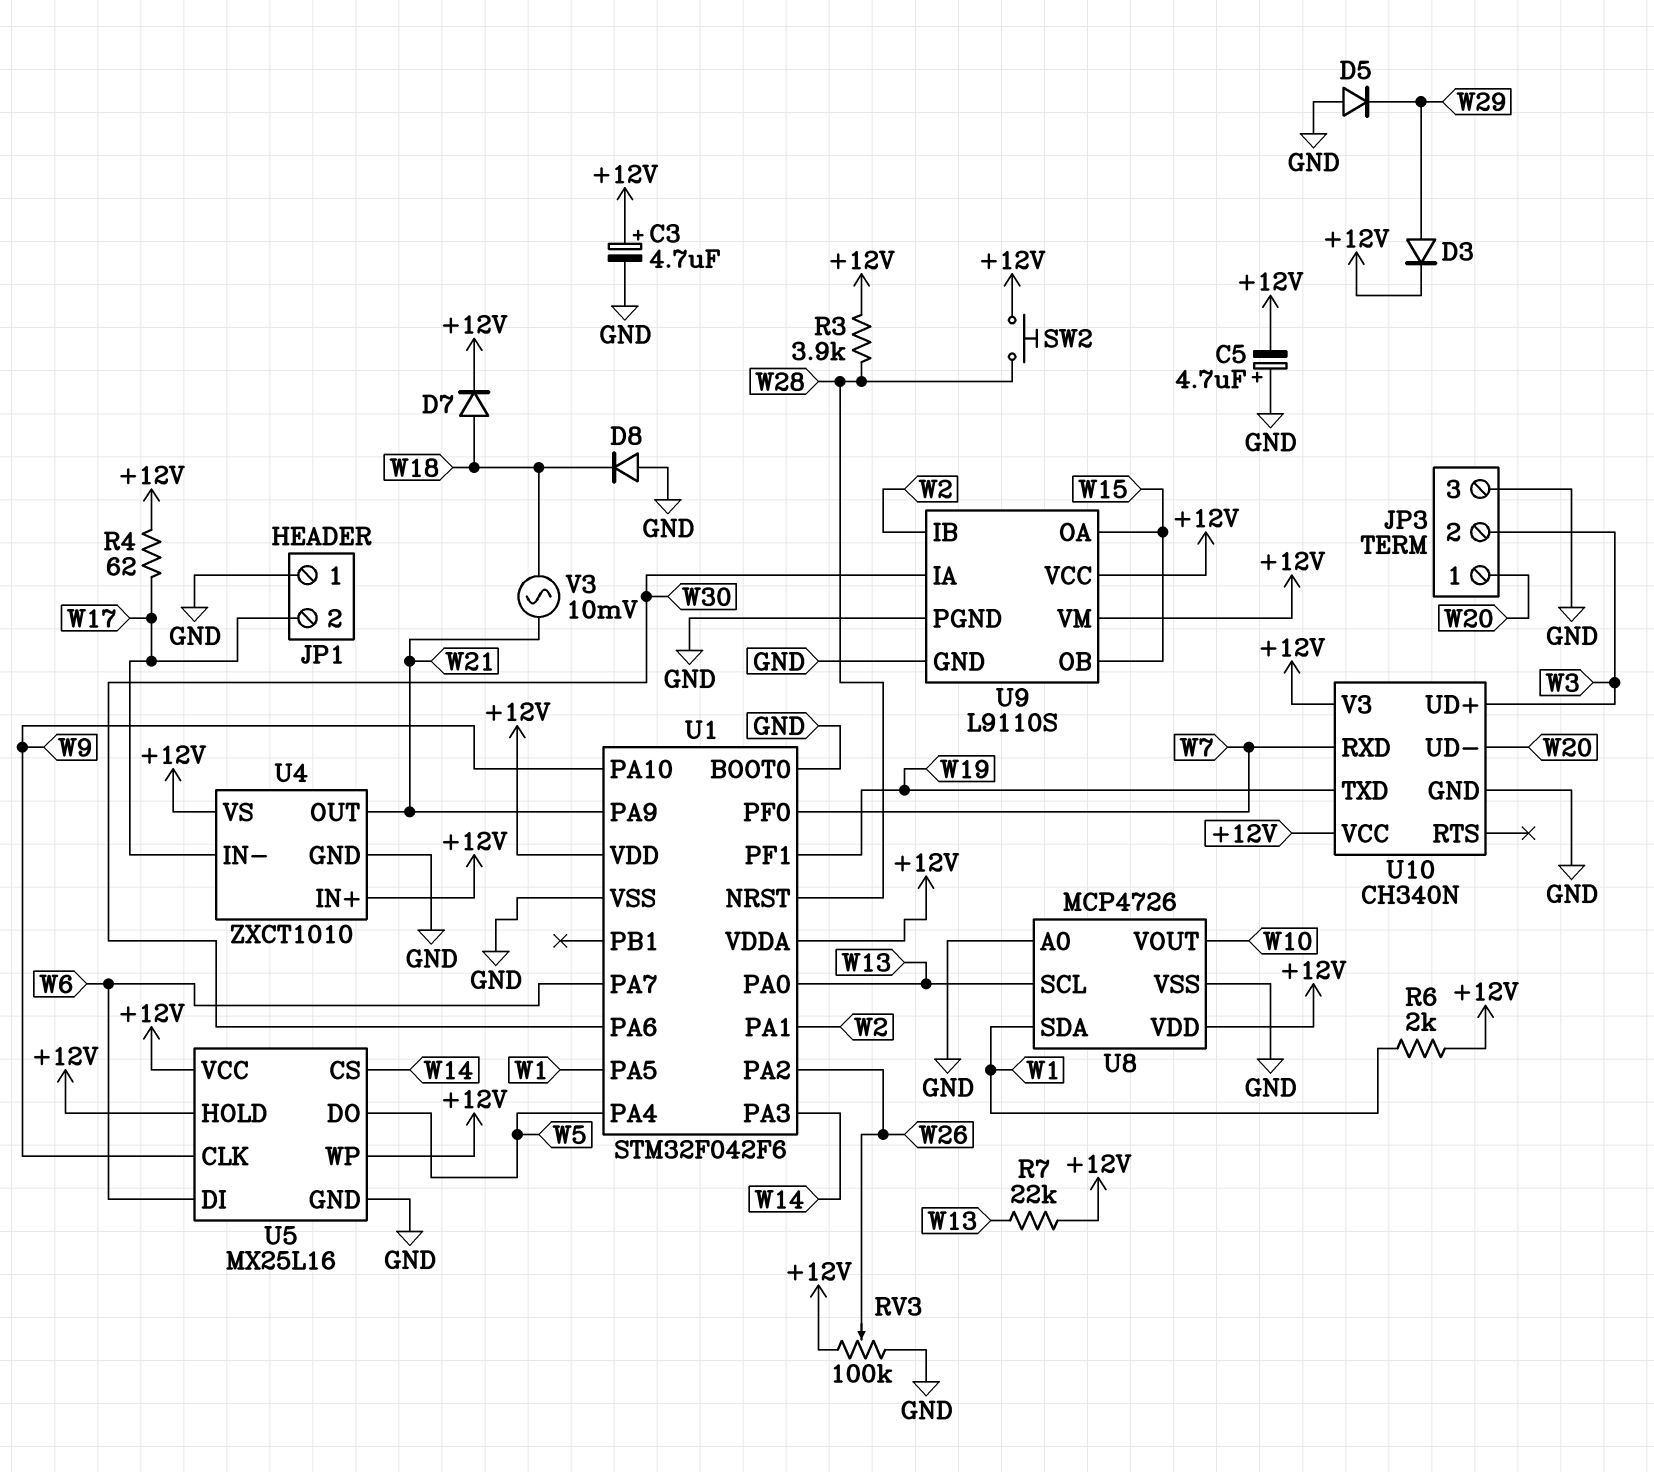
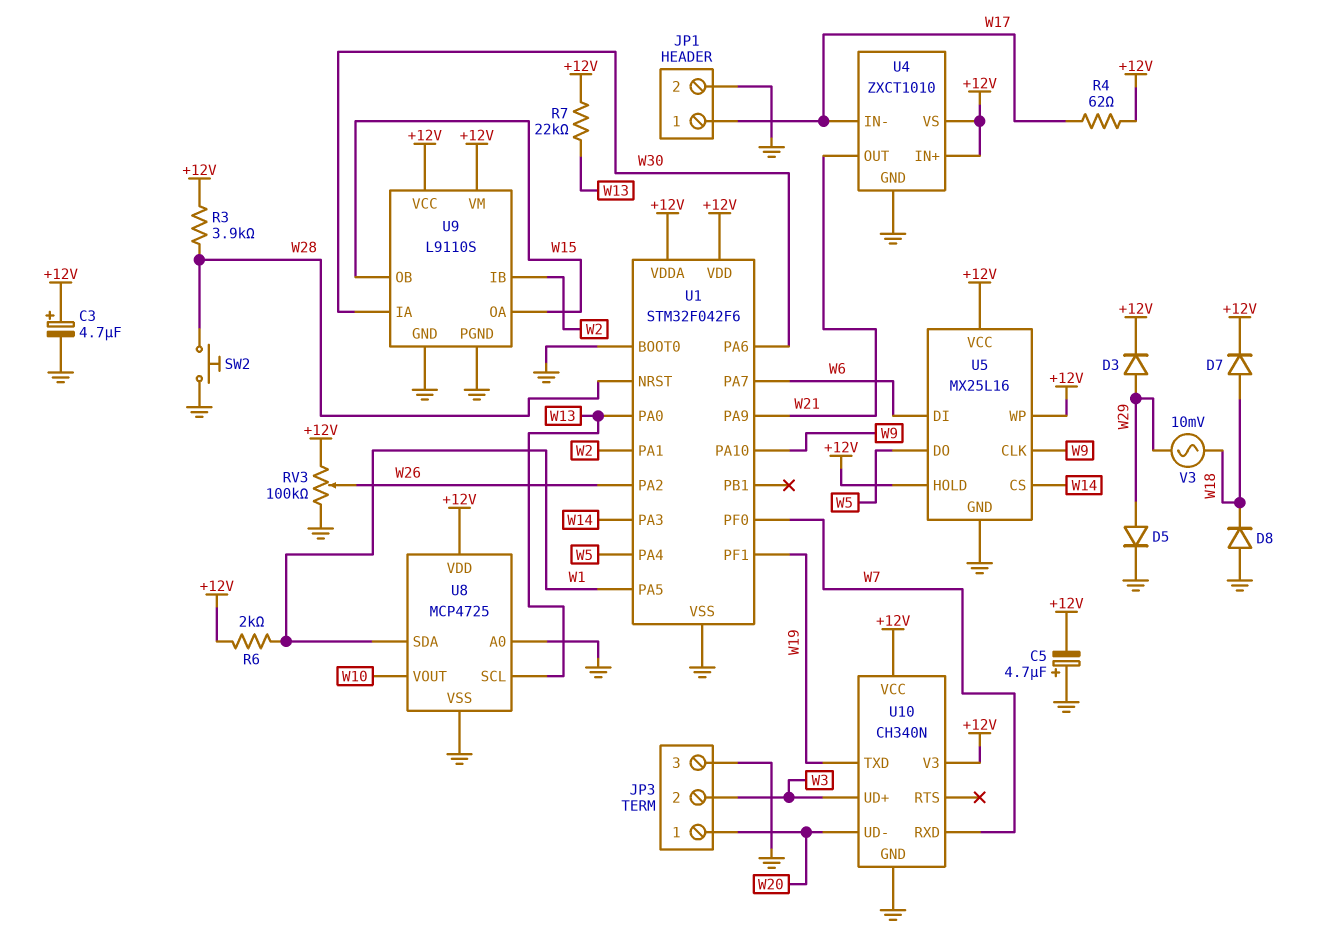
D5: diode (A GND, K W29) -> diode (A W29, K GND)
JP1 pin 1: GND -> W17
JP1 pin 2: W17 -> GND
SW2: button (+12V, W28) -> button (GND, W28)
U8: MCP4726 -> MCP4725
V3: AC 10mV (W18, W21) -> AC 10mV (W18, W29)

